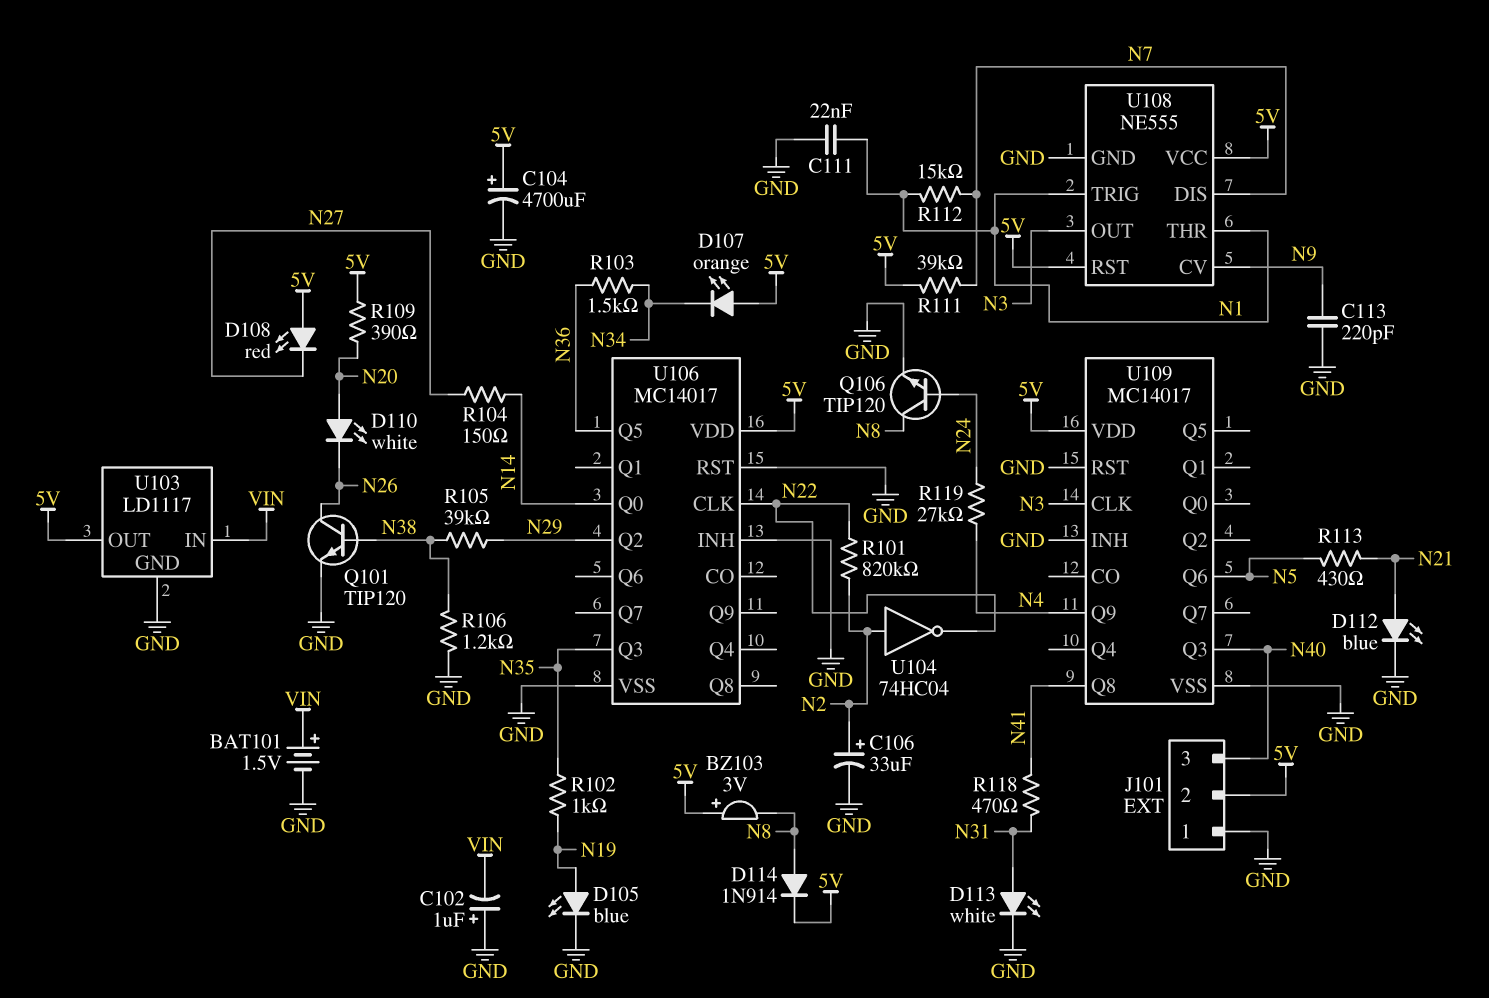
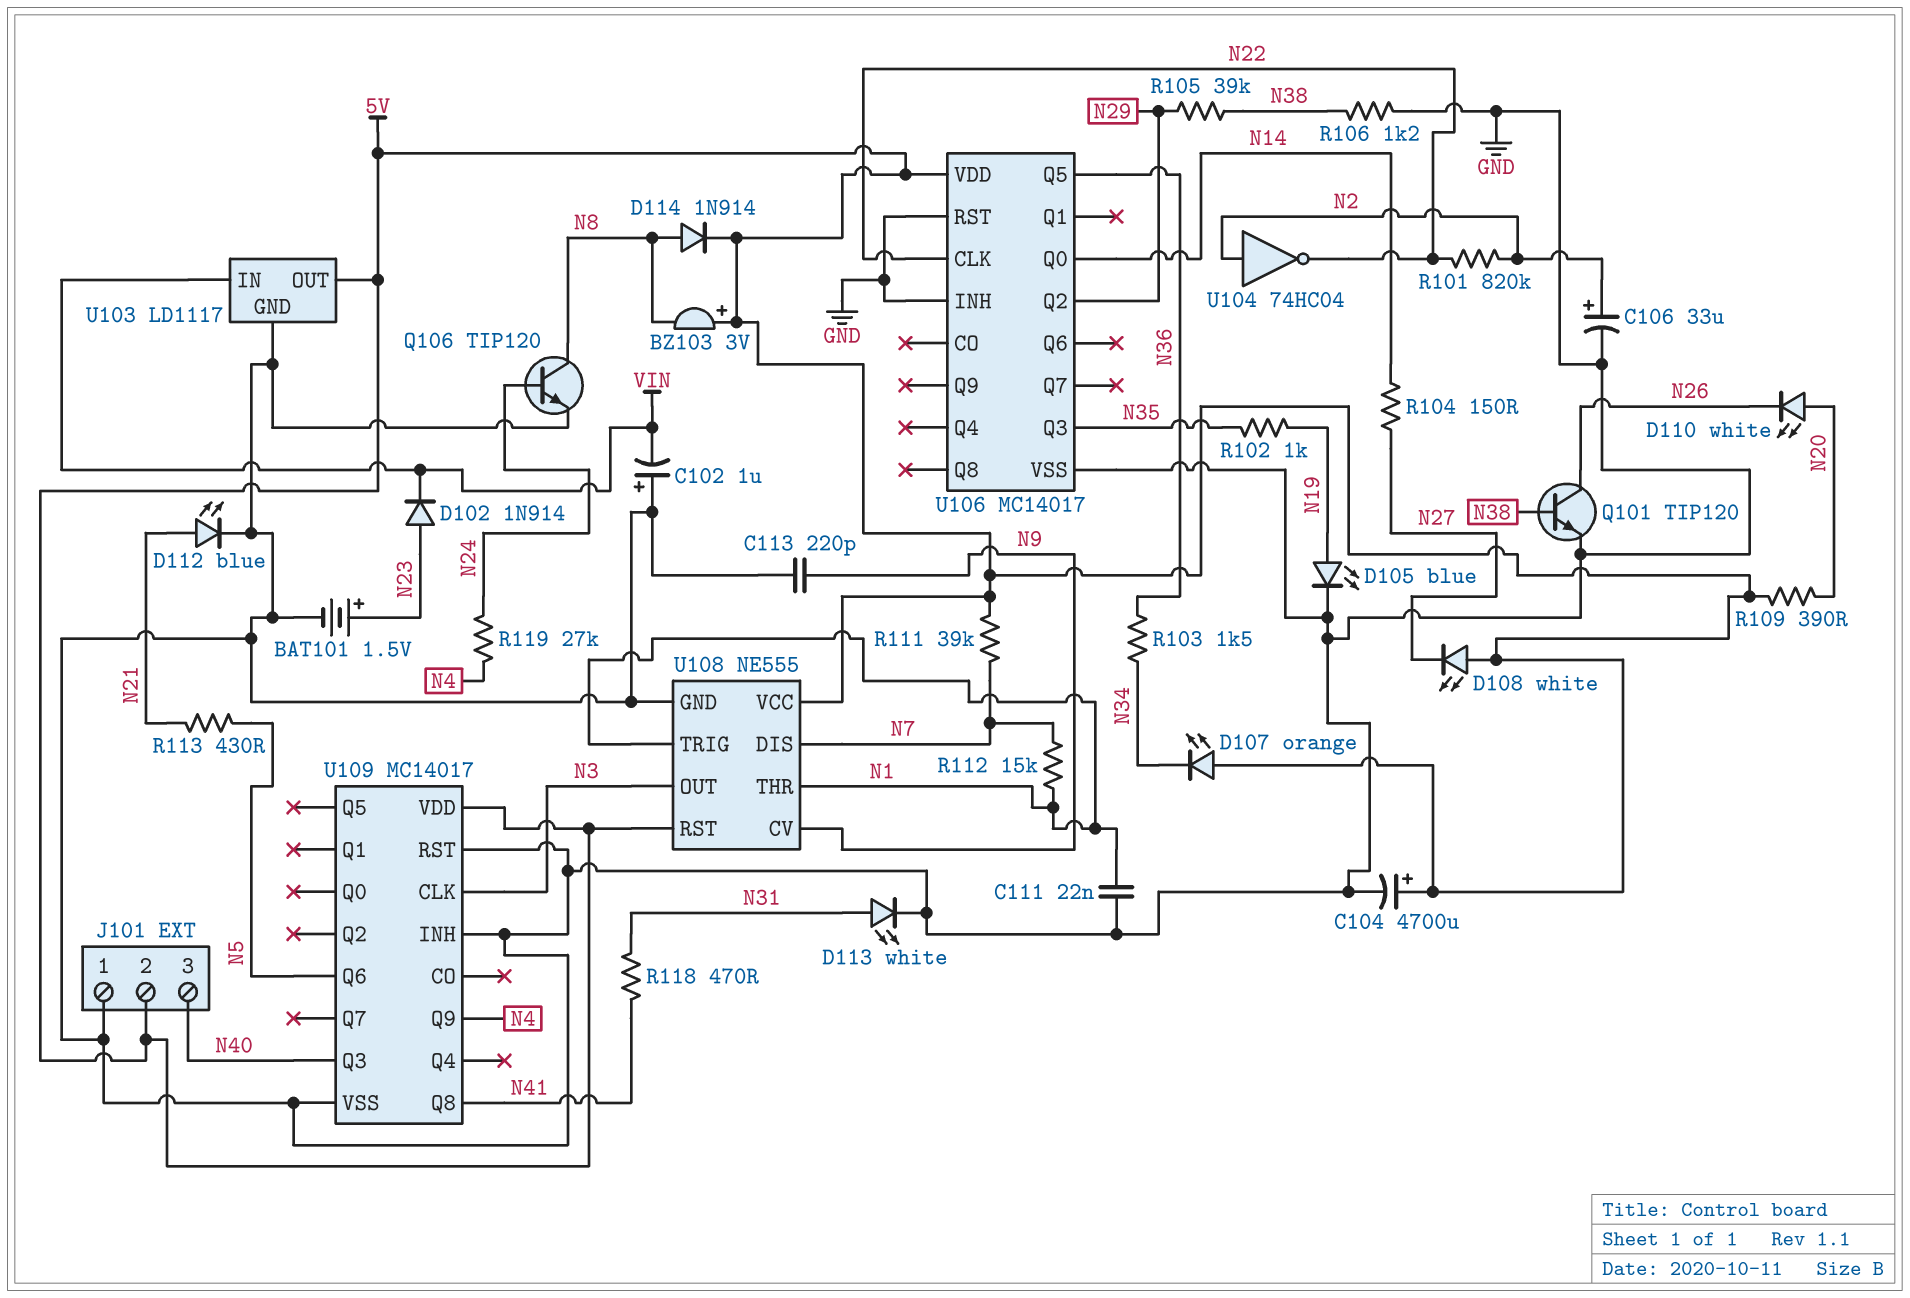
BAT101: 1.5V (plus VIN, minus GND) -> 1.5V (plus N23, minus GND)
D102: none -> diode 1N914 (A N23, K VIN)
D108: LED red (A 5V, K N27) -> LED white (A 5V, K N27)

